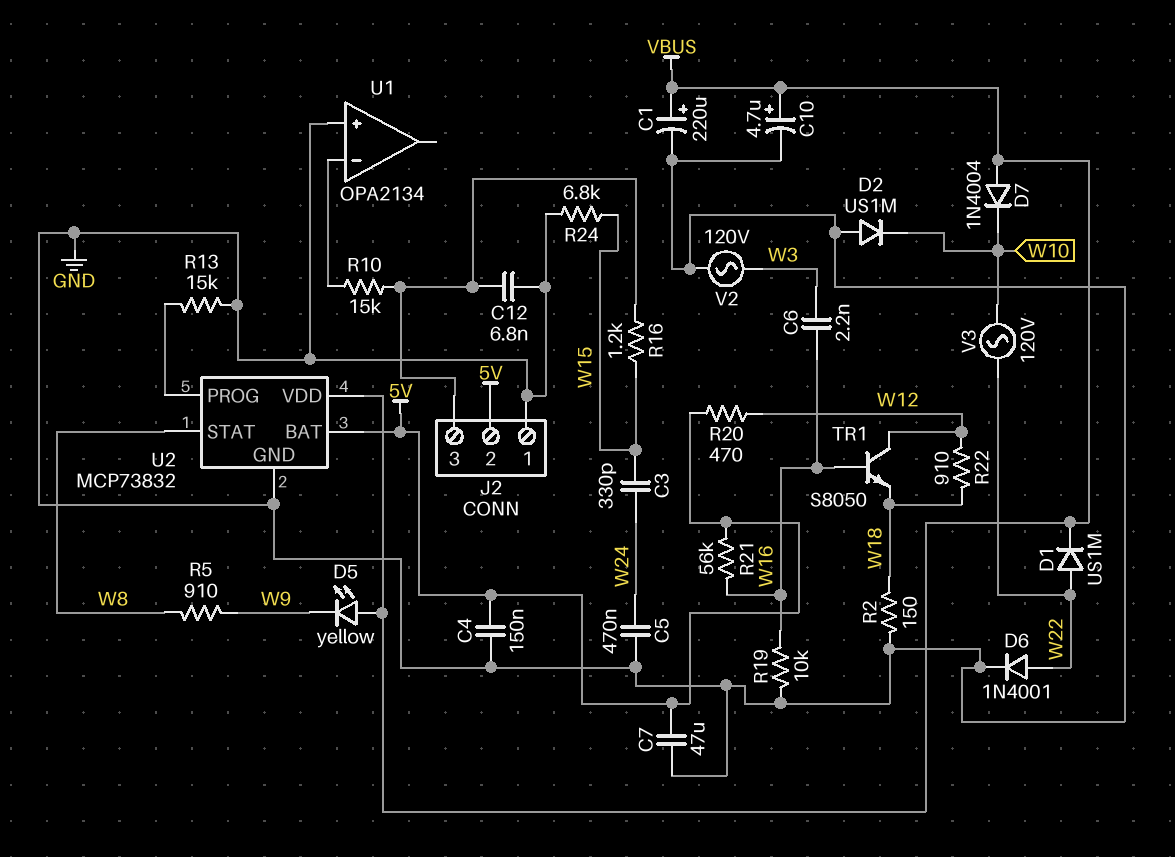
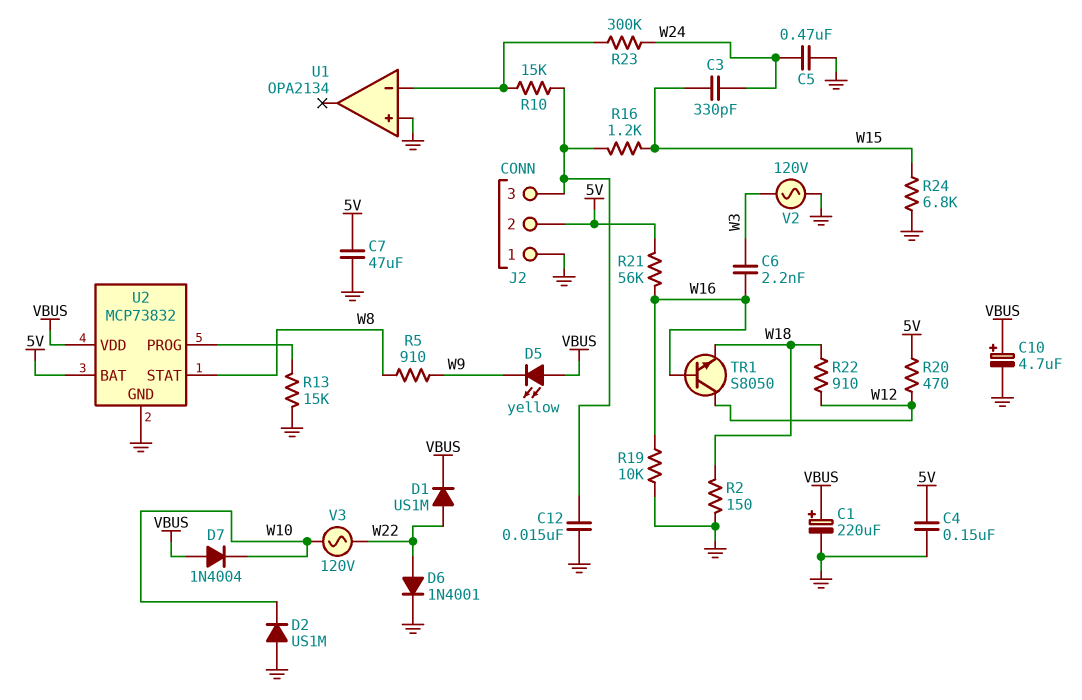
C12: 6.8nF (GND, J2/3) -> 15nF (GND, J2/3)
R23: none -> 300k (U1/in-, W24)

